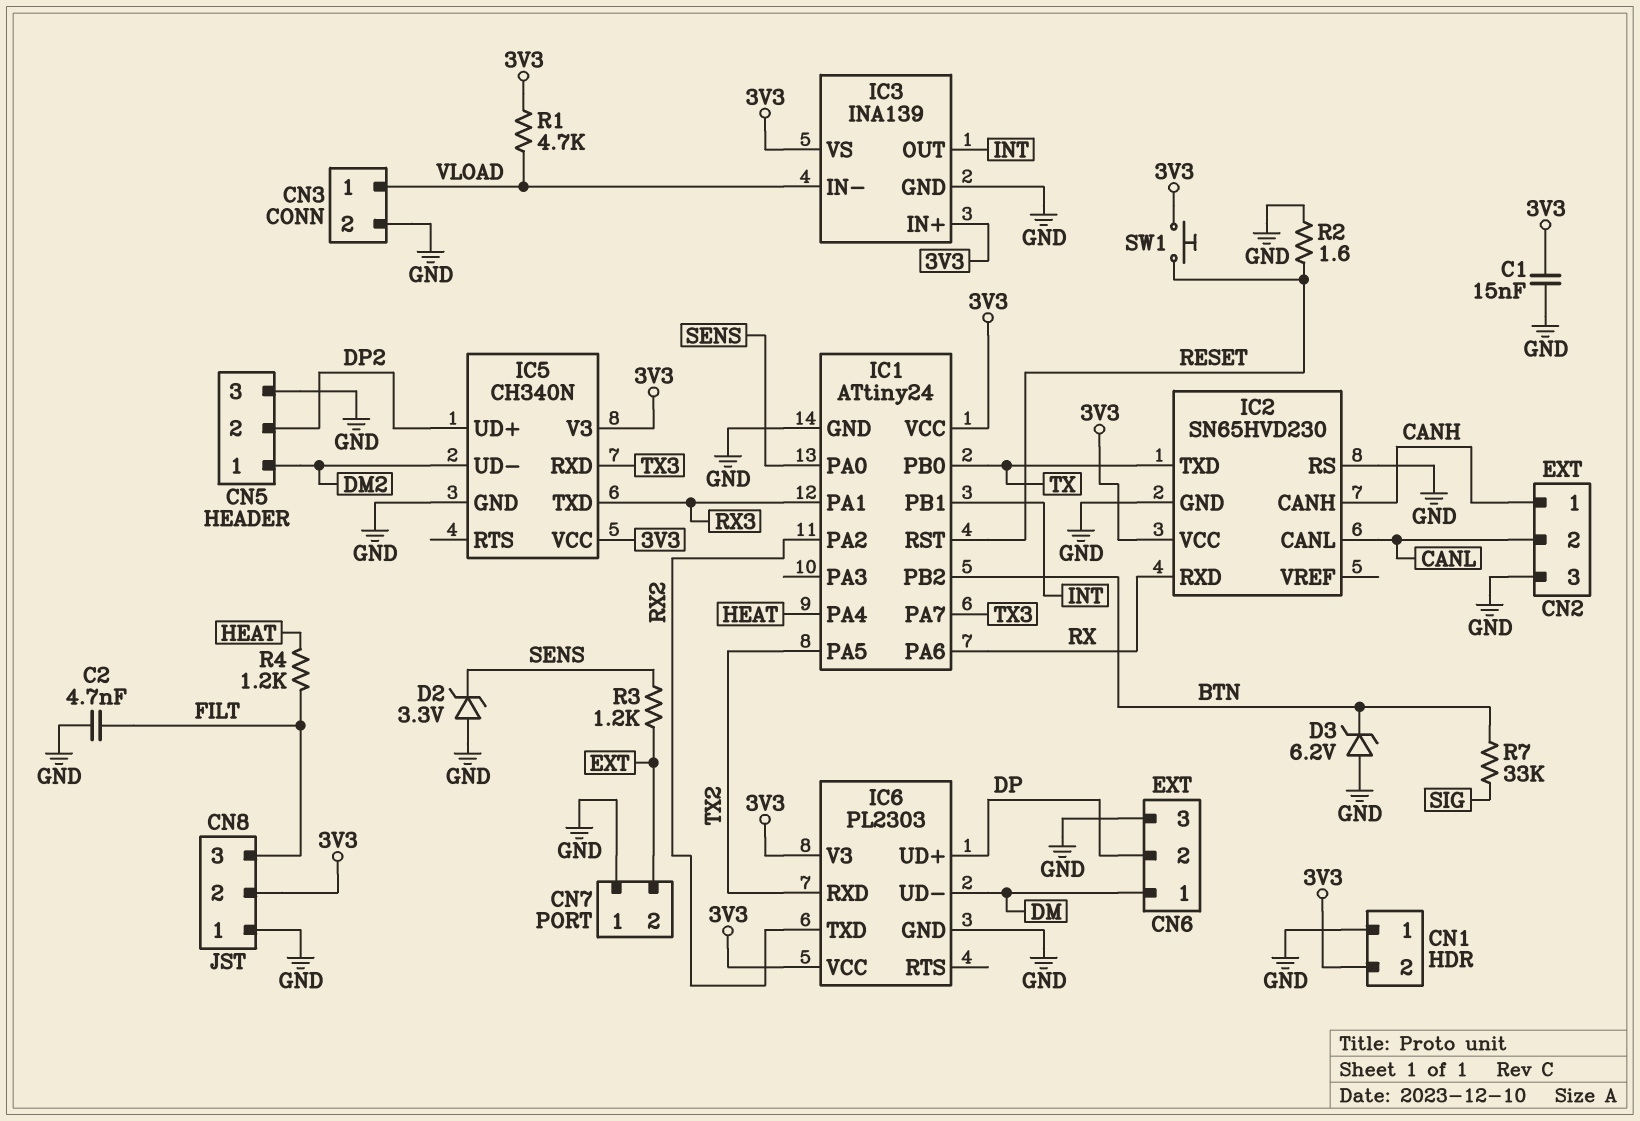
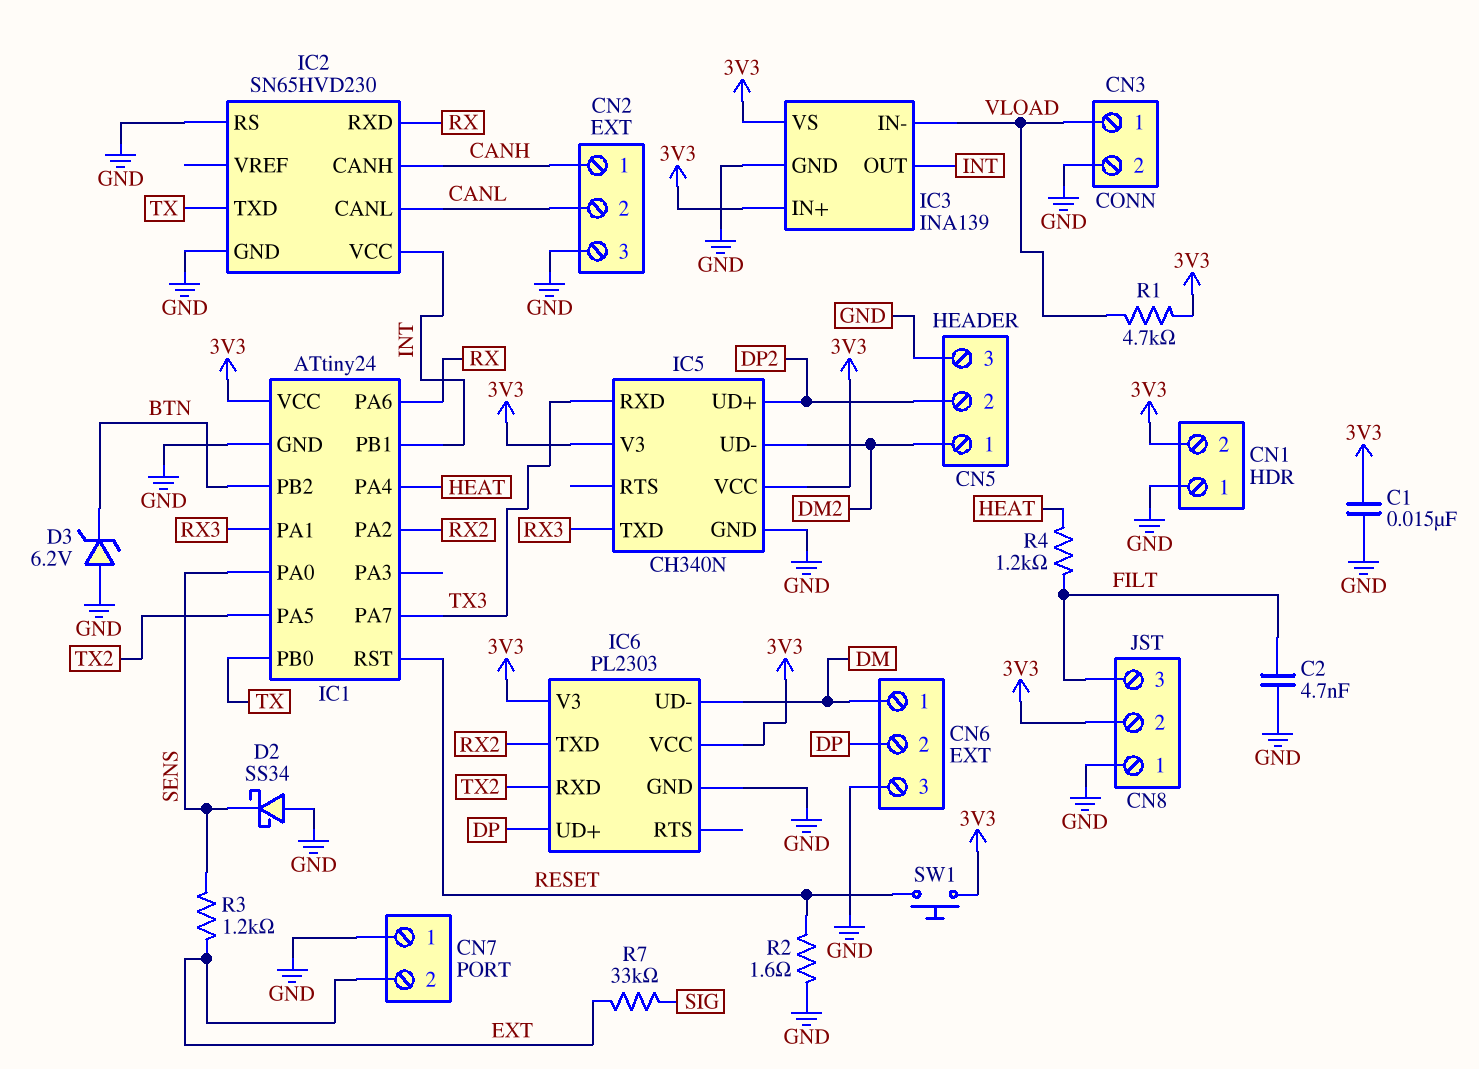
D2: zener 3.3V (A GND, K SENS) -> schottky SS34 (A GND, K SENS)
IC2 pin VCC: 3V3 -> INT
R7: 33k (BTN, SIG) -> 33k (EXT, SIG)

